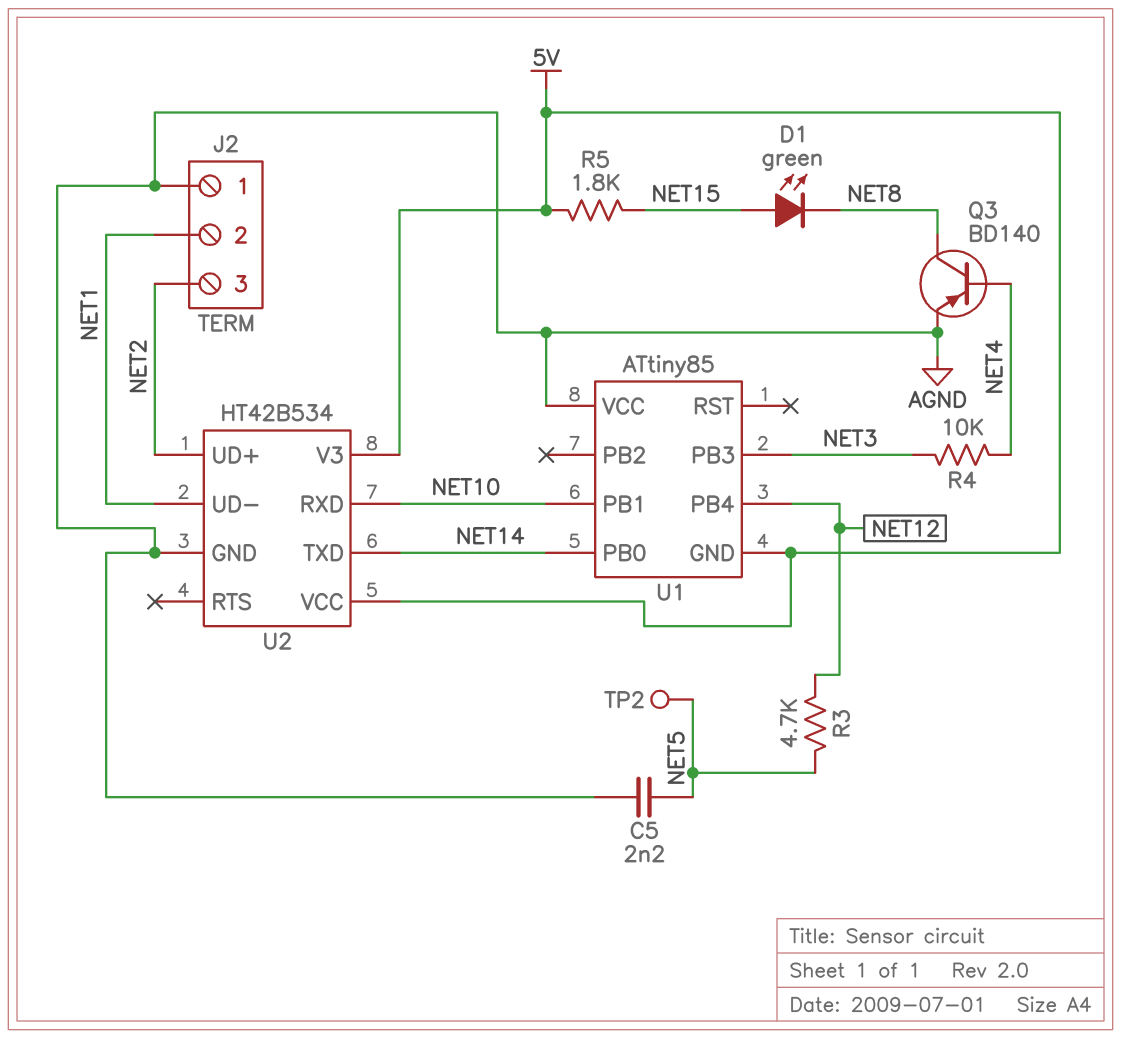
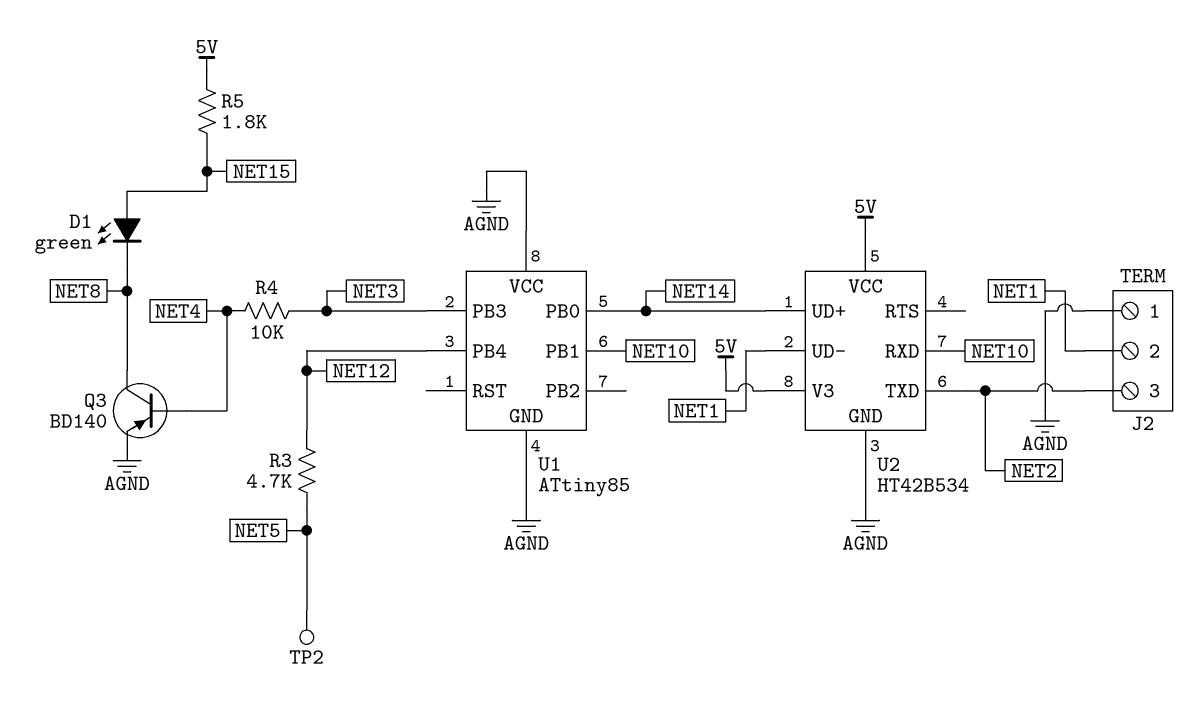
C5: 2.2nF (AGND, NET5) -> none
U1 pin GND: 5V -> AGND
U2 pin TXD: NET14 -> NET2
U2 pin UD+: NET2 -> NET14

